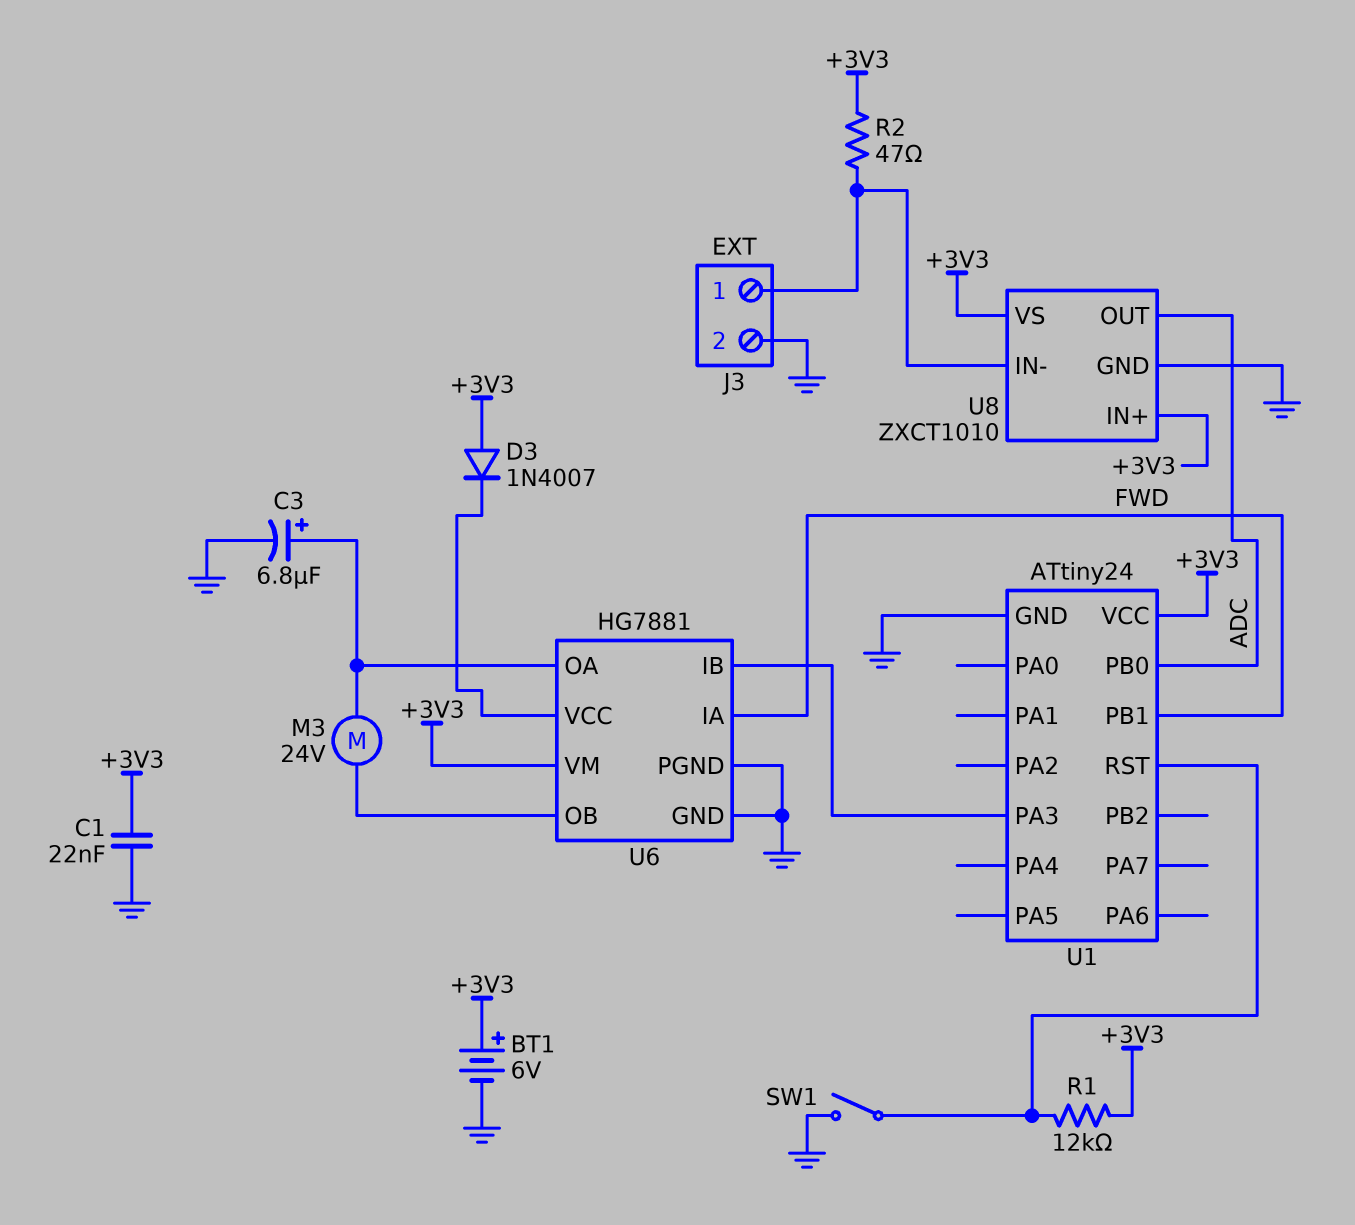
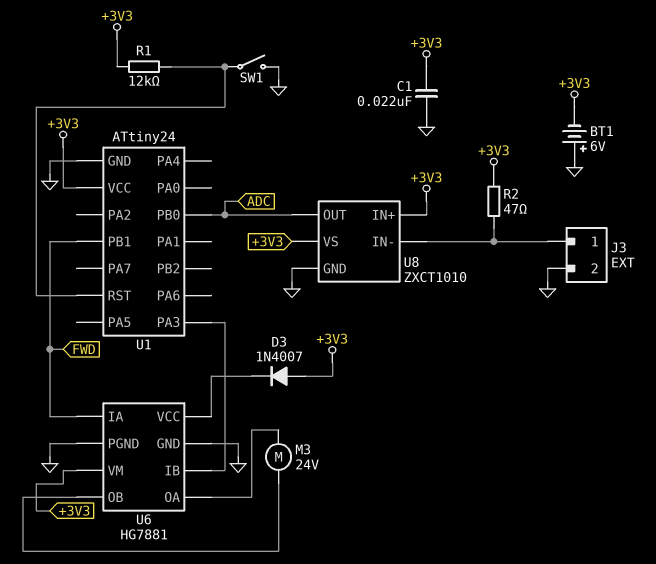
BT1: 6V (plus +3V3, minus GND) -> 6V (plus GND, minus +3V3)
C3: 6.8uF (plus U6/OA, minus GND) -> none

